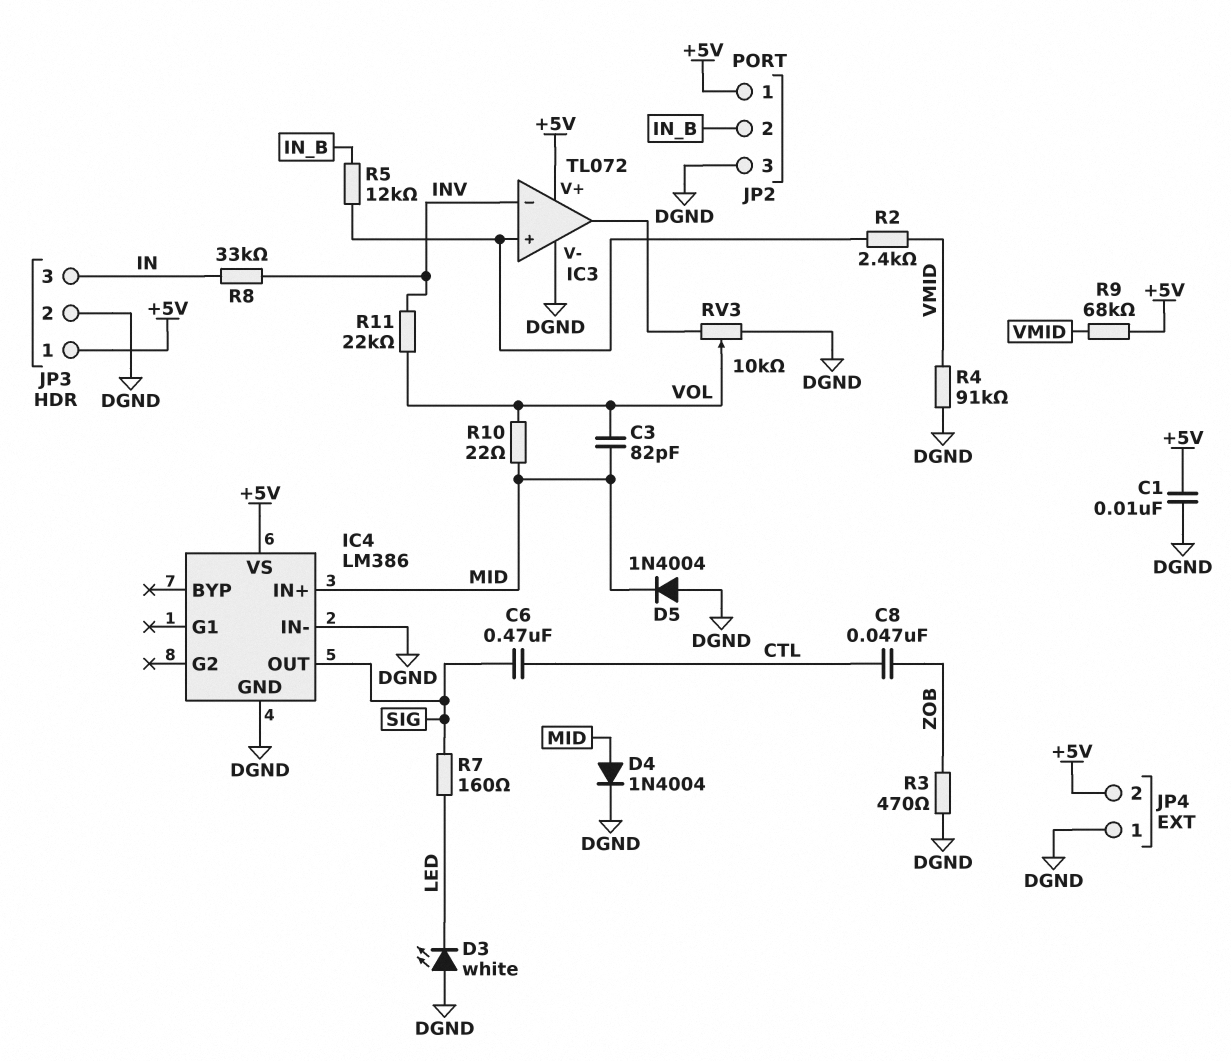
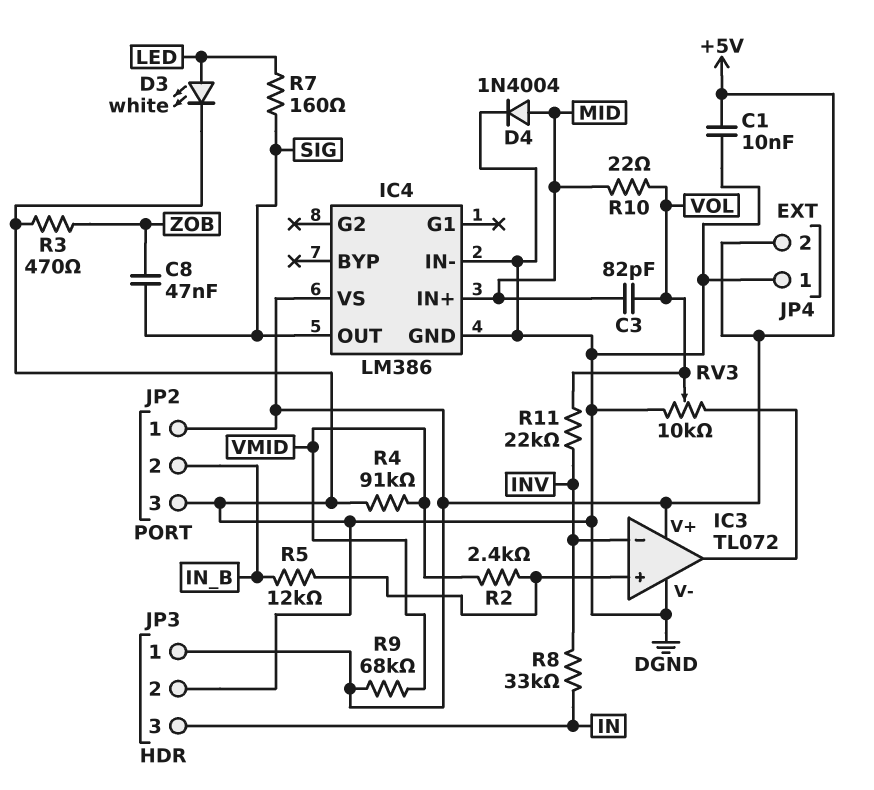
C6: 470nF (CTL, SIG) -> none
C8: 47nF (CTL, ZOB) -> 47nF (SIG, ZOB)
D3: LED white (A DGND, K LED) -> LED white (A LED, K DGND)
D5: diode 1N4004 (A DGND, K MID) -> none

